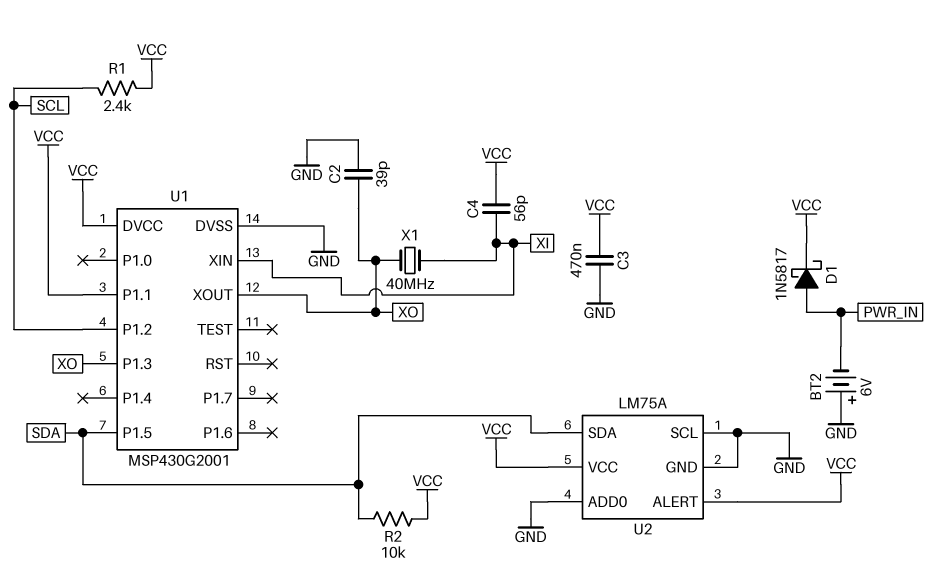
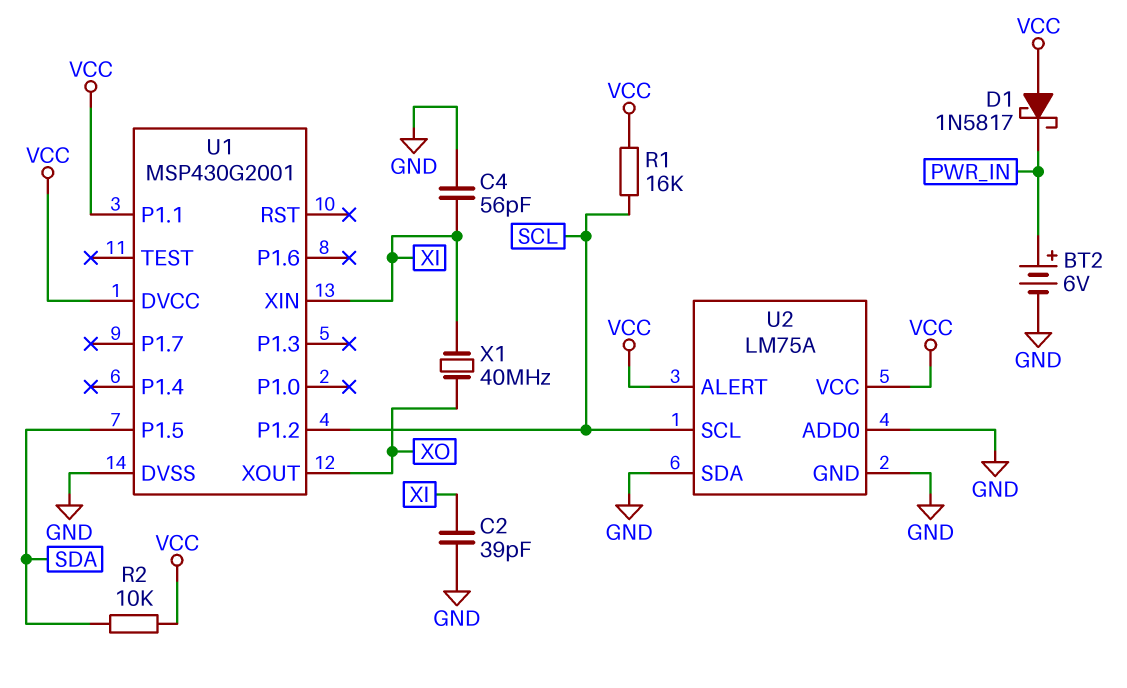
BT2: 6V (plus GND, minus PWR_IN) -> 6V (plus PWR_IN, minus GND)
C2: 39pF (GND, XO) -> 39pF (GND, XI)
C3: 470nF (GND, VCC) -> none
C4: 56pF (VCC, XI) -> 56pF (GND, XI)
D1: schottky 1N5817 (A PWR_IN, K VCC) -> schottky 1N5817 (A VCC, K PWR_IN)
R1: 2.4k (SCL, VCC) -> 16k (SCL, VCC)
U1 pin P1.3: XO -> none
U2 pin SCL: GND -> SCL
U2 pin SDA: SDA -> GND

